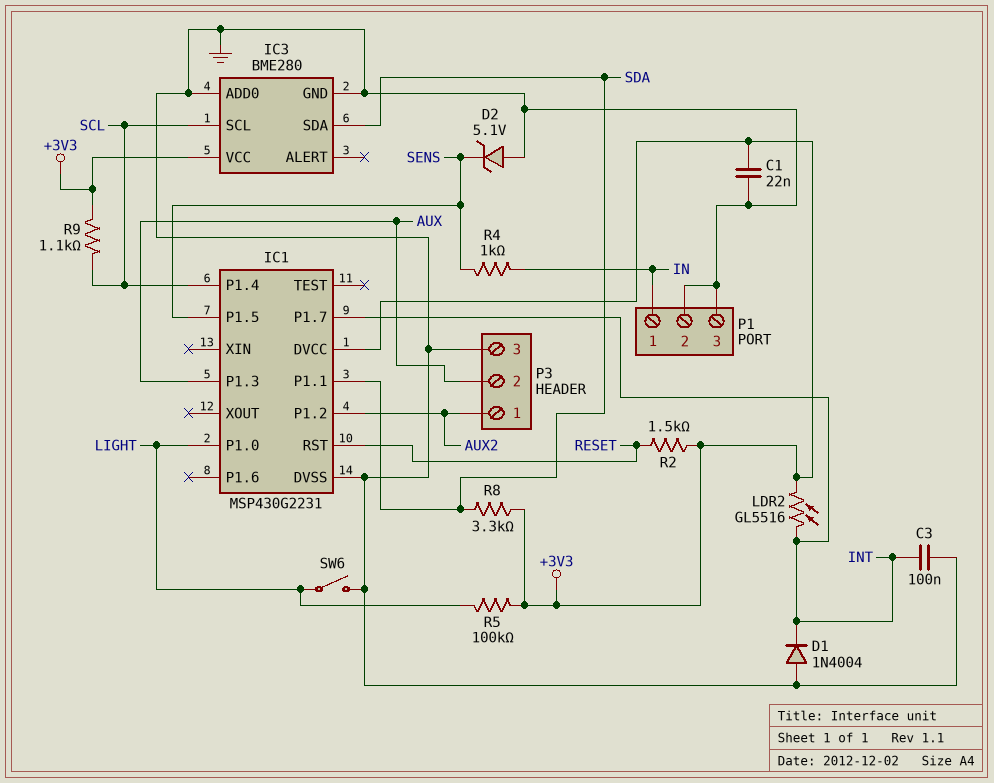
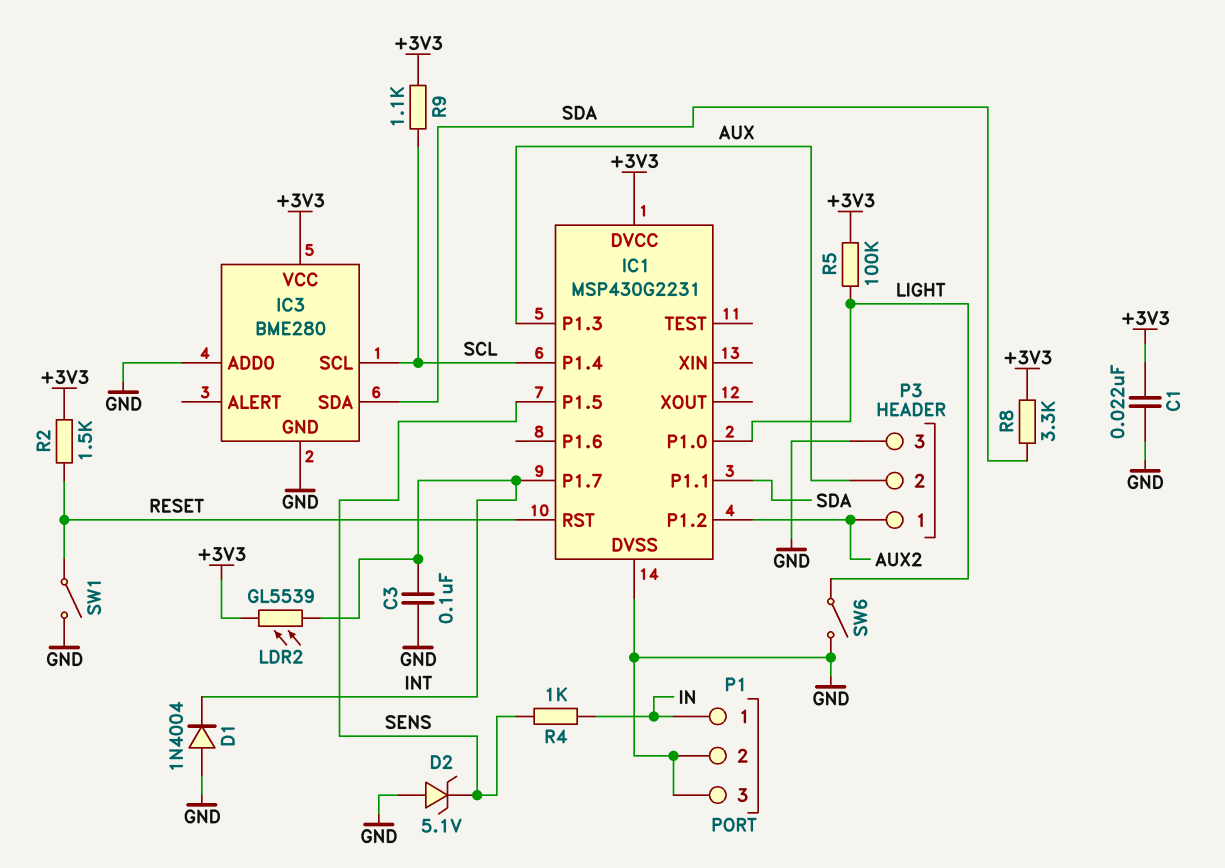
LDR2: GL5516 (+3V3, INT) -> GL5539 (+3V3, INT)
SW1: none -> switch (GND, RESET)

